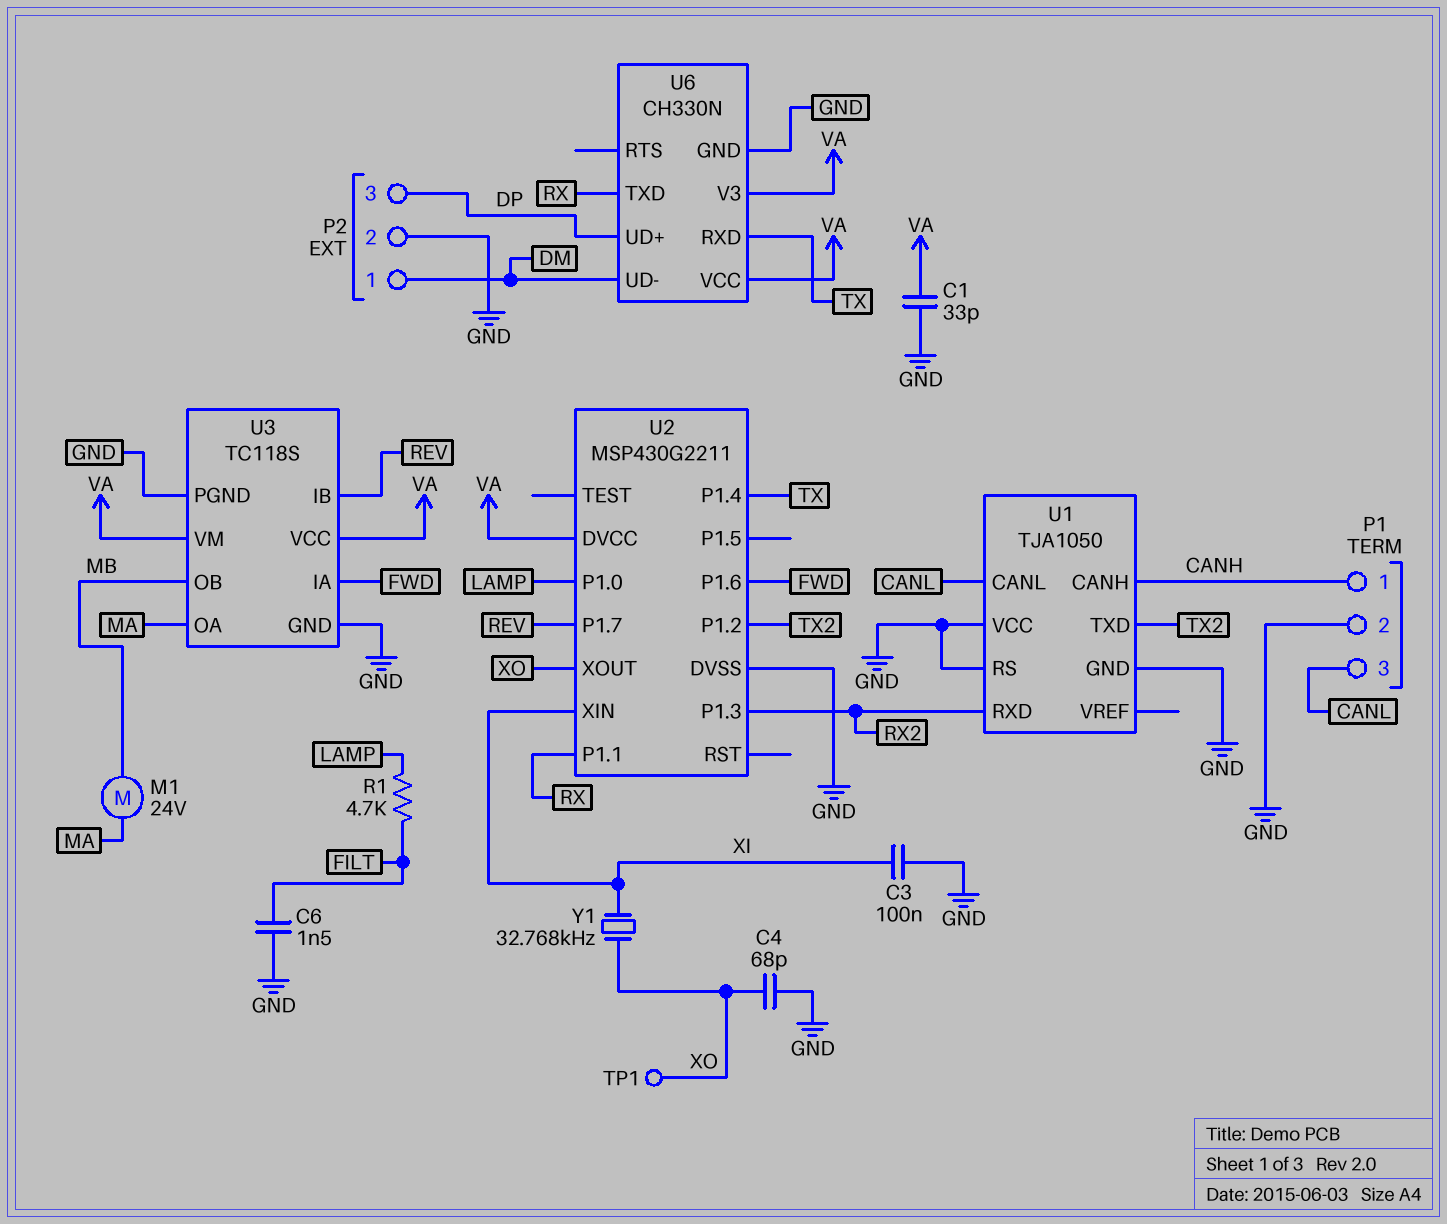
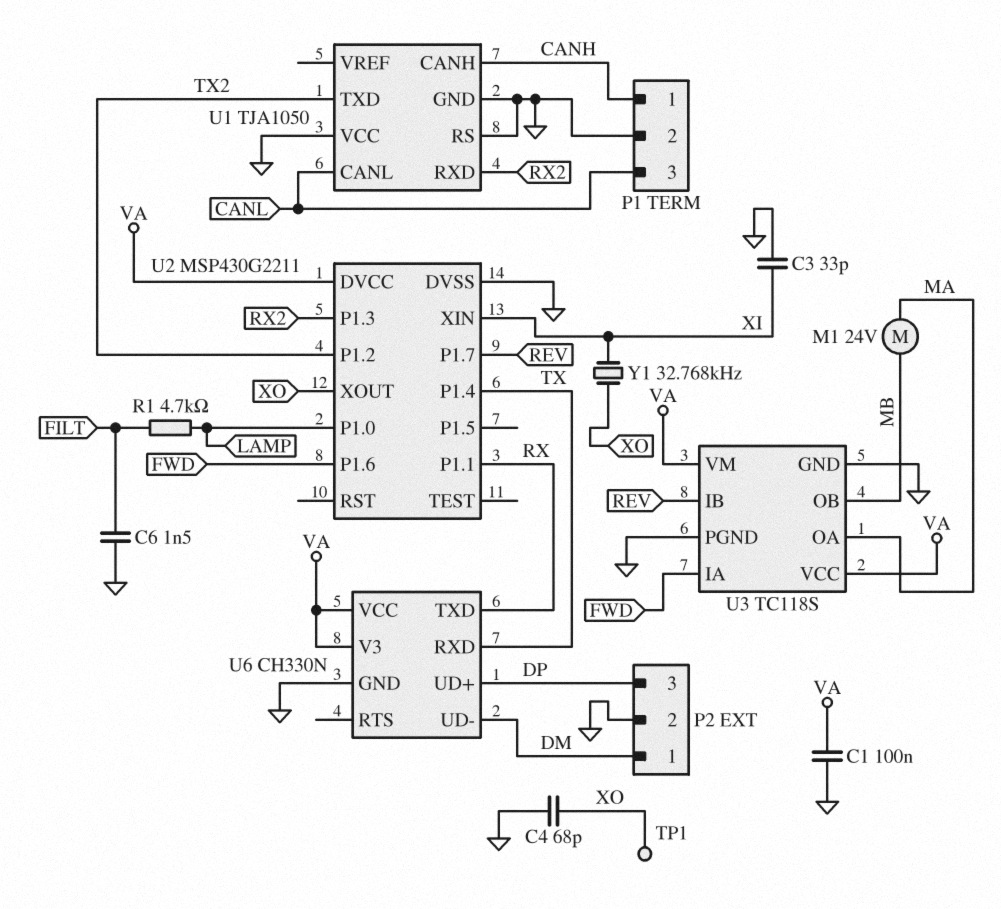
C1: 33pF (GND, VA) -> 100nF (GND, VA)
C3: 100nF (GND, XI) -> 33pF (GND, XI)

